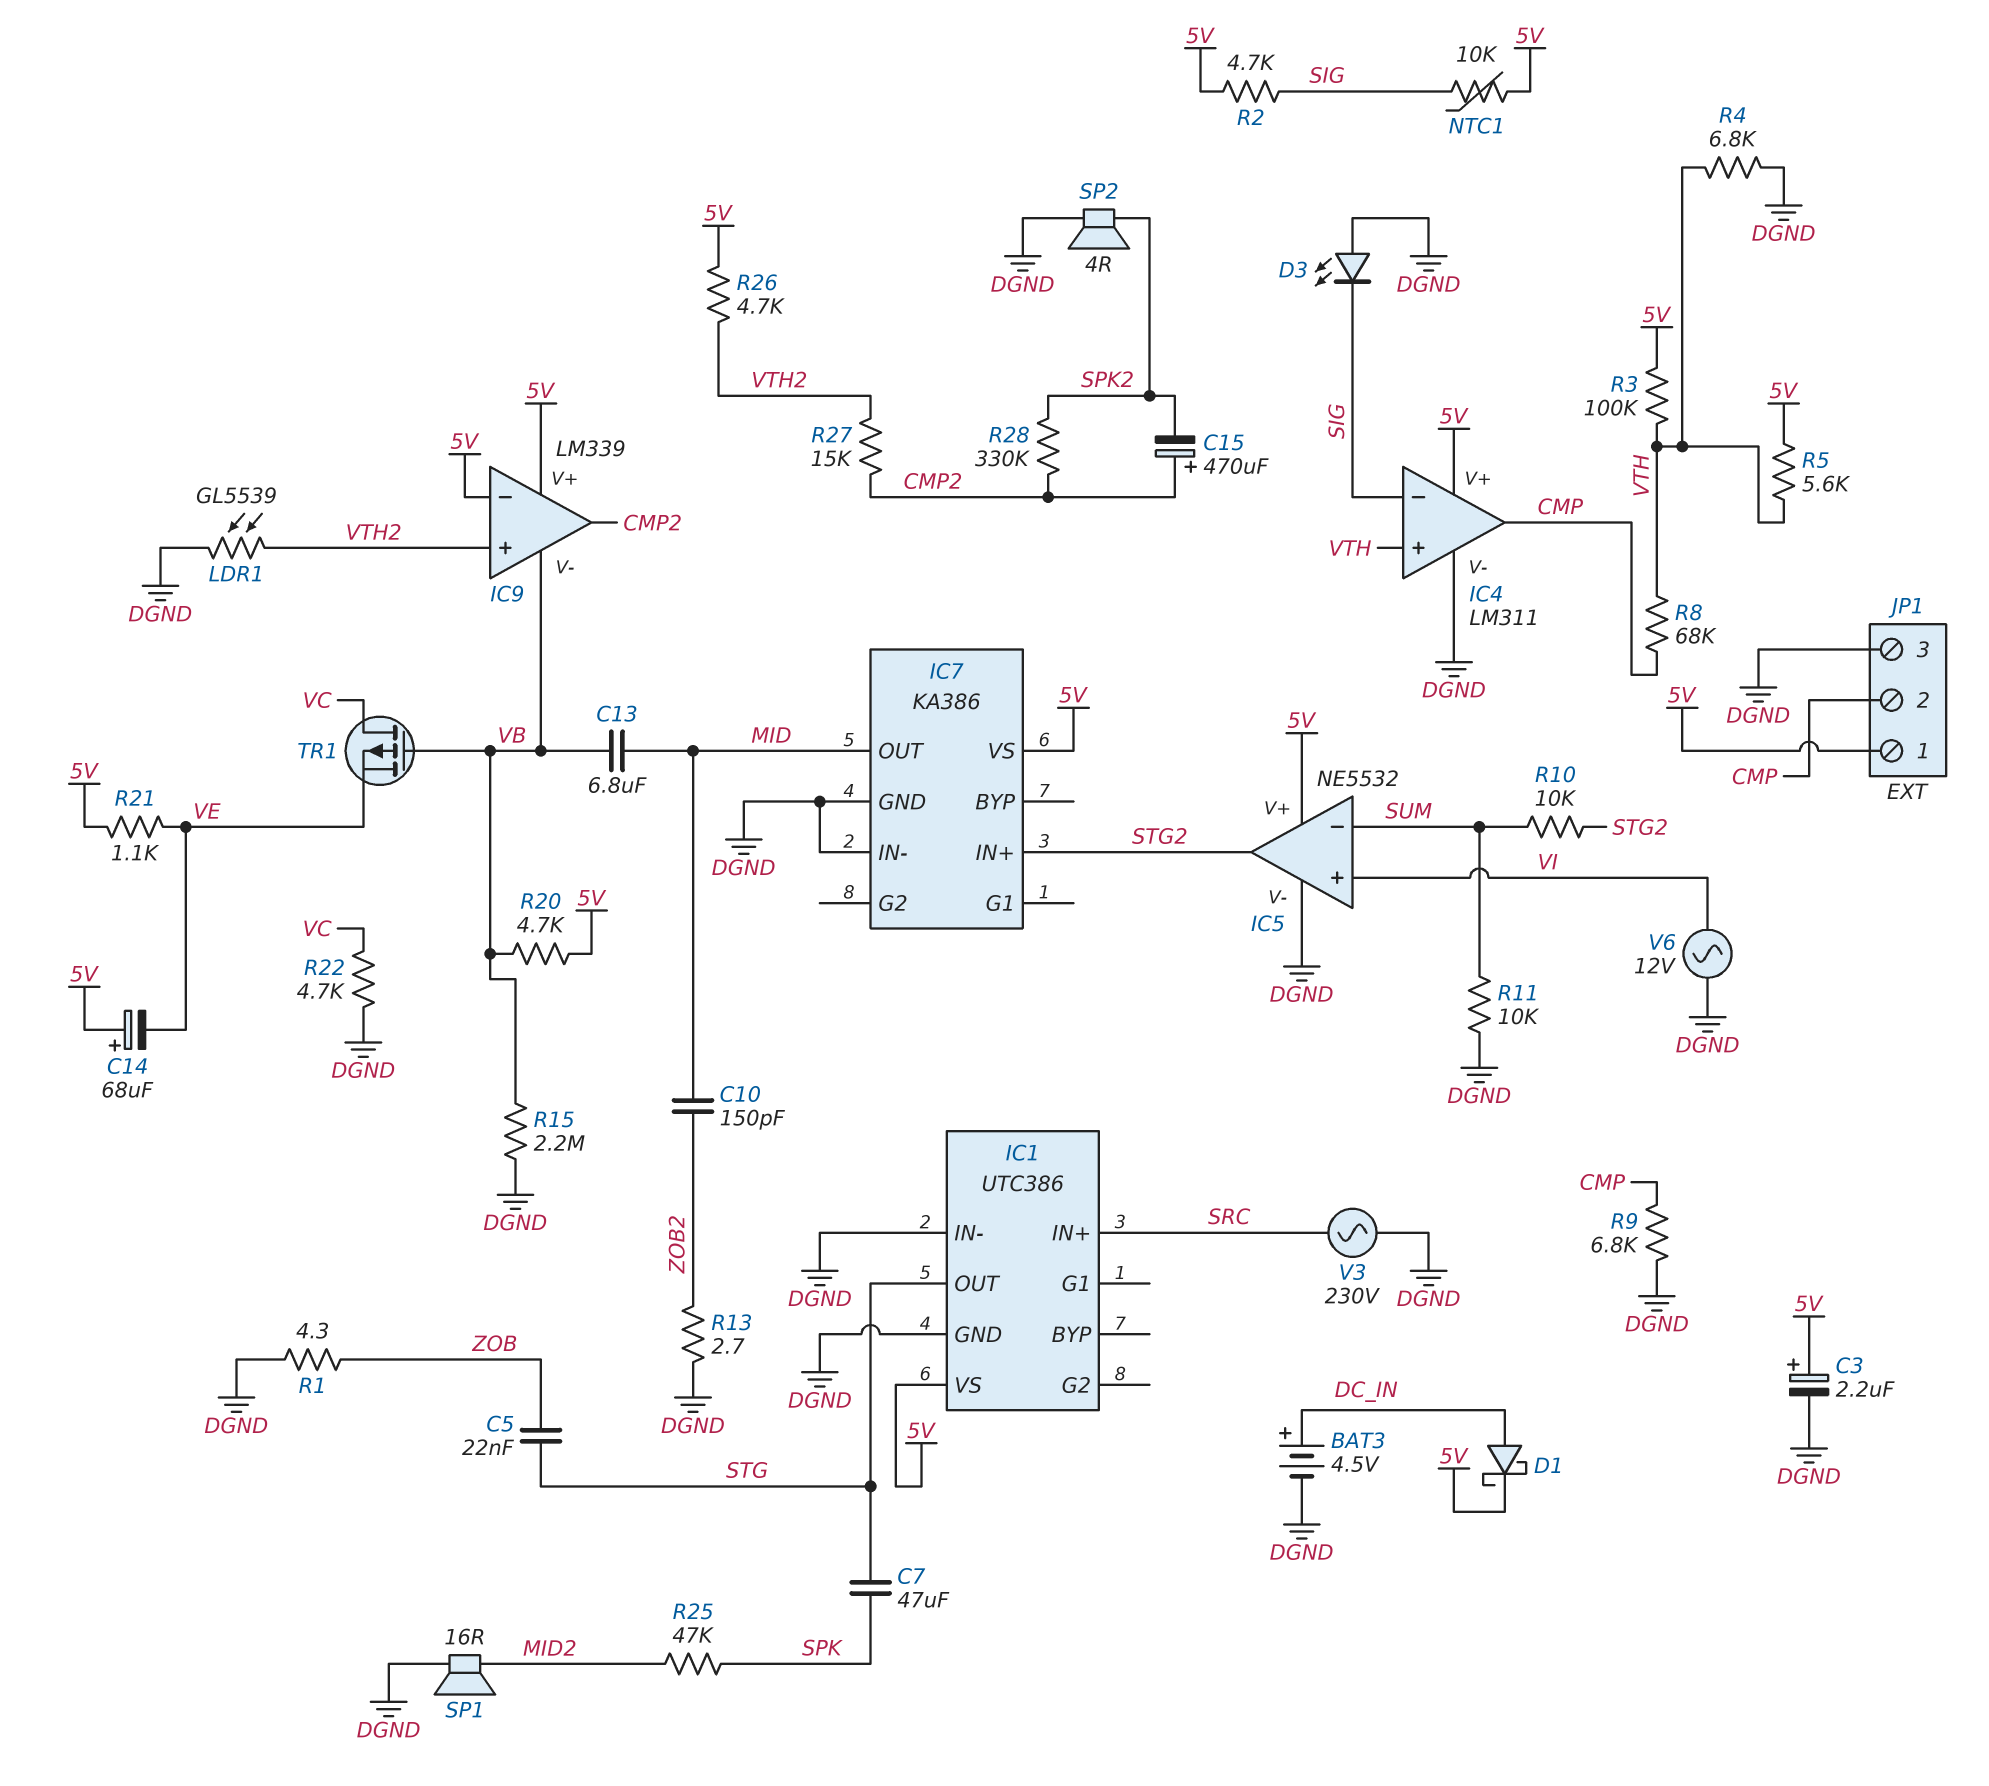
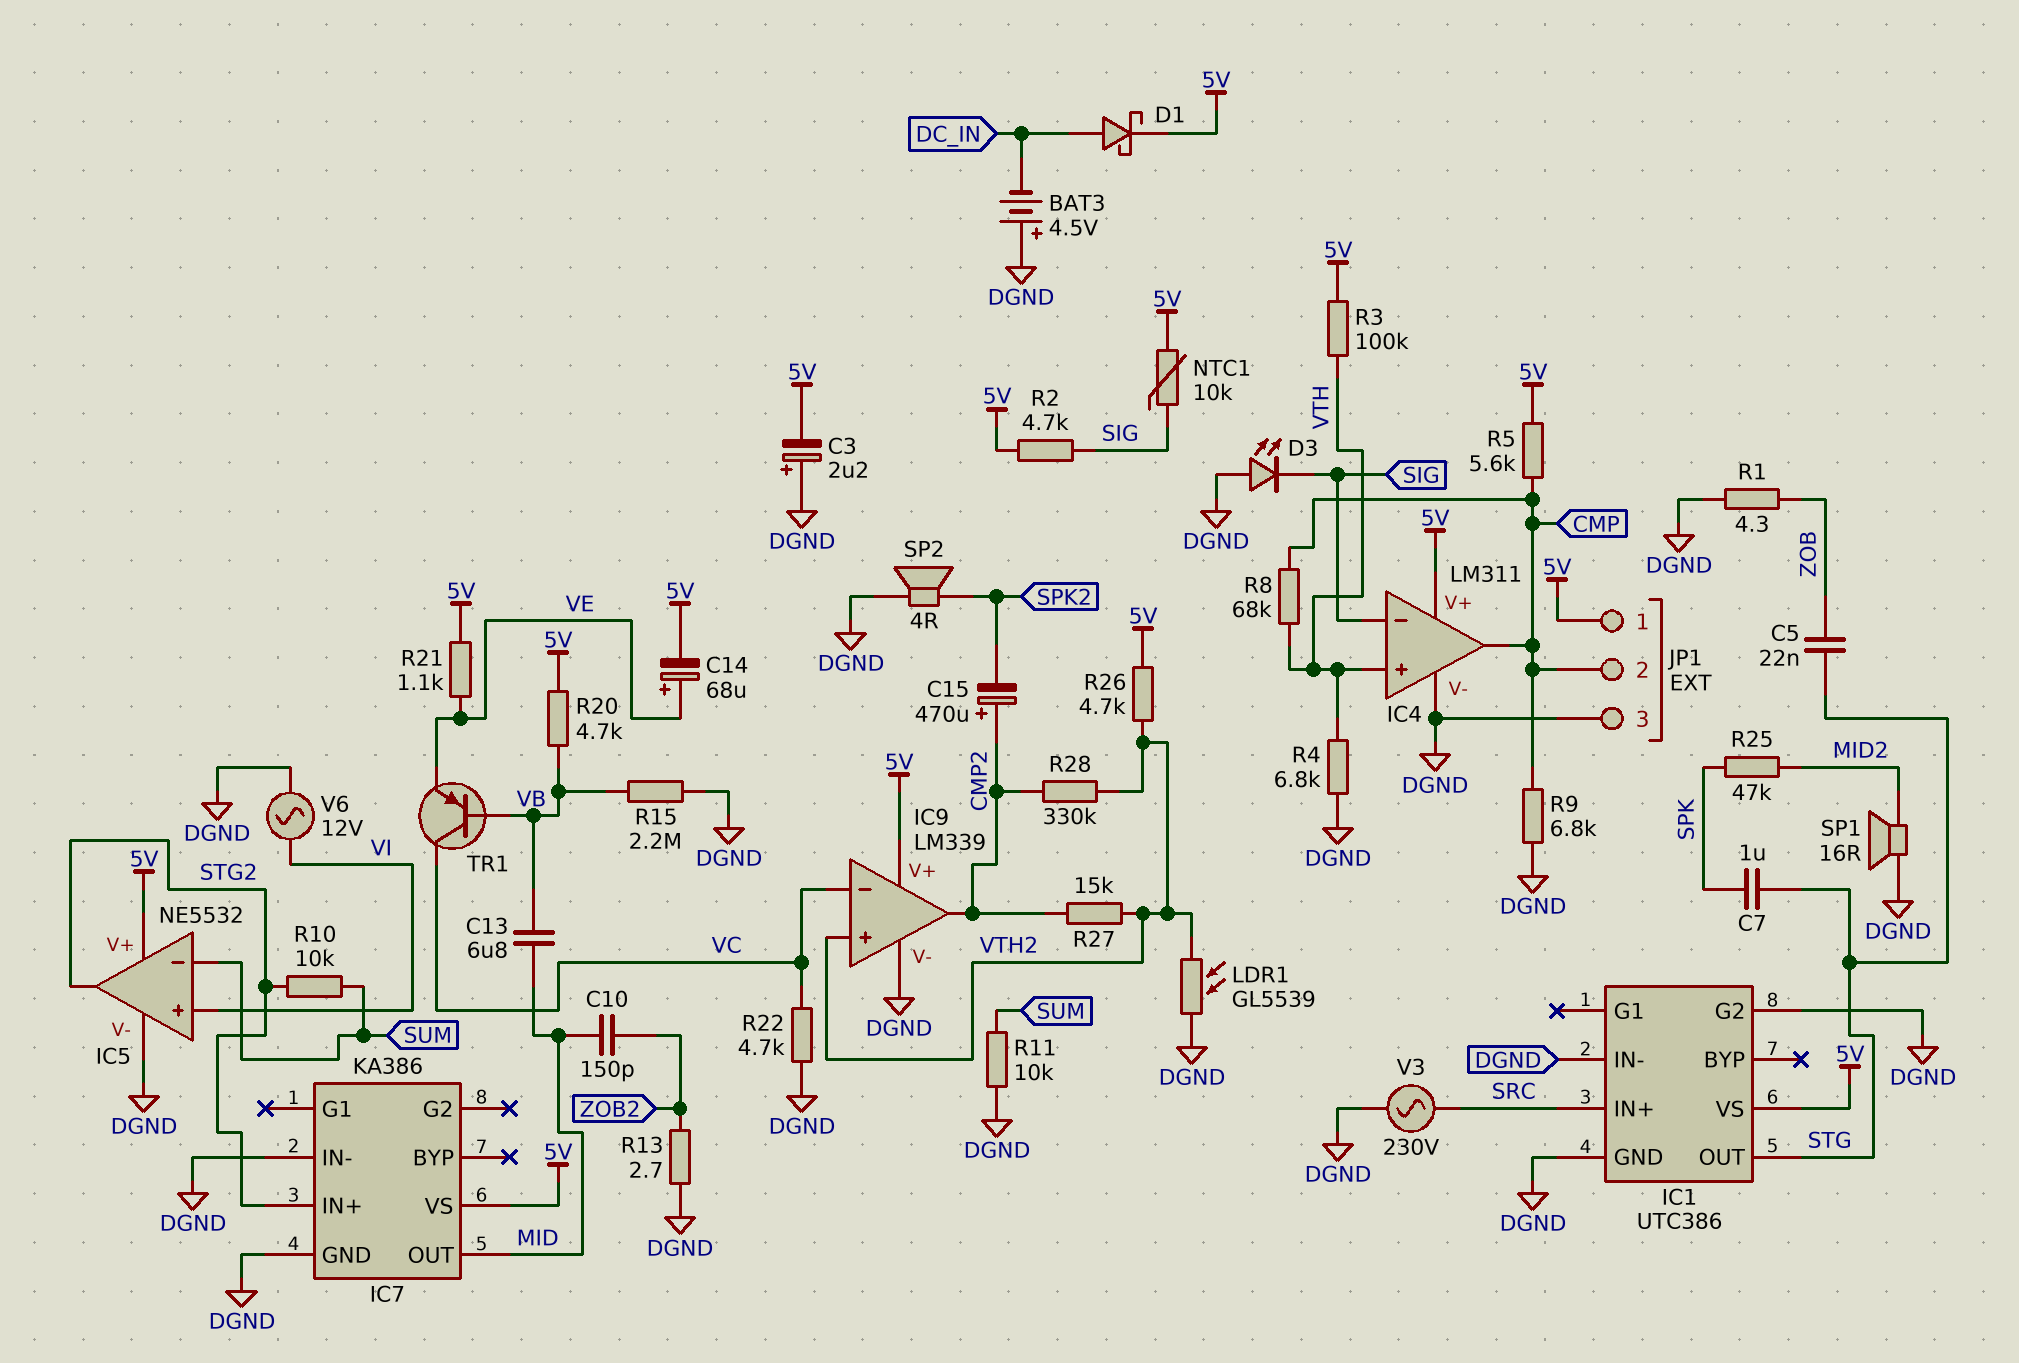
BAT3: 4.5V (plus DC_IN, minus DGND) -> 4.5V (plus DGND, minus DC_IN)
C3: 2.2uF (plus 5V, minus DGND) -> 2.2uF (plus DGND, minus 5V)
C7: 47uF (SPK, STG) -> 1uF (SPK, STG)
C14: 68uF (plus 5V, minus VE) -> 68uF (plus VE, minus 5V)
IC1 pin G2: none -> DGND
IC9 pin V-: VB -> DGND
IC9 pin in-: 5V -> VC
R5: 5.6k (5V, VTH) -> 5.6k (5V, CMP)
R28: 330k (CMP2, SPK2) -> 330k (CMP2, VTH2)
TR1: PMOS (G VB, D VC, S VE) -> PNP (B VB, C VC, E VE)

